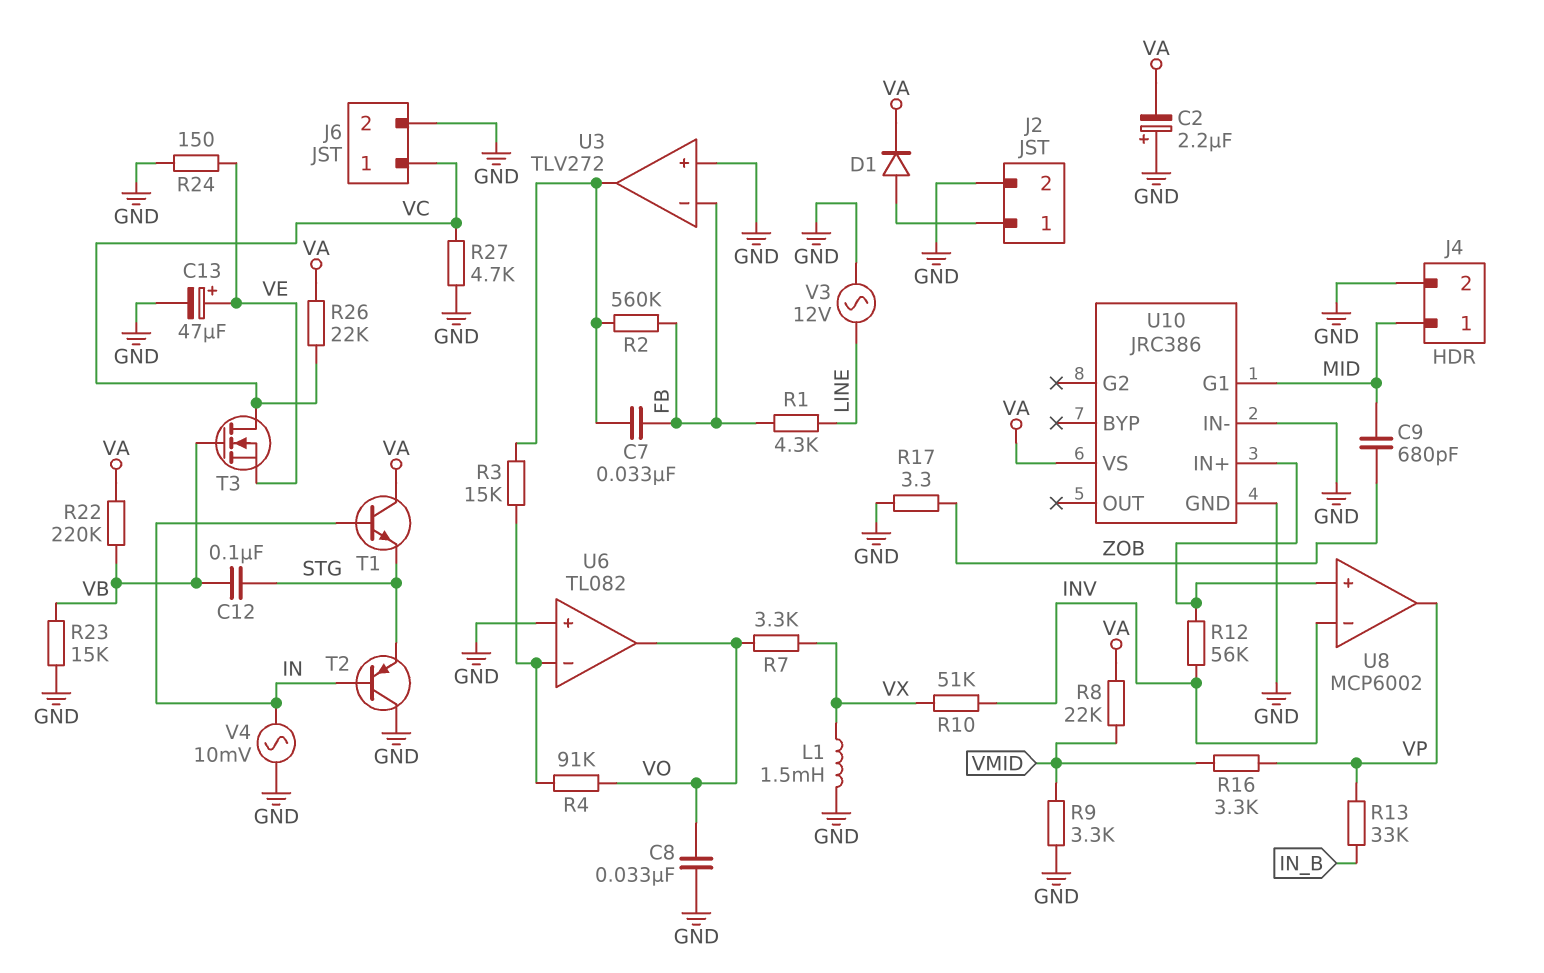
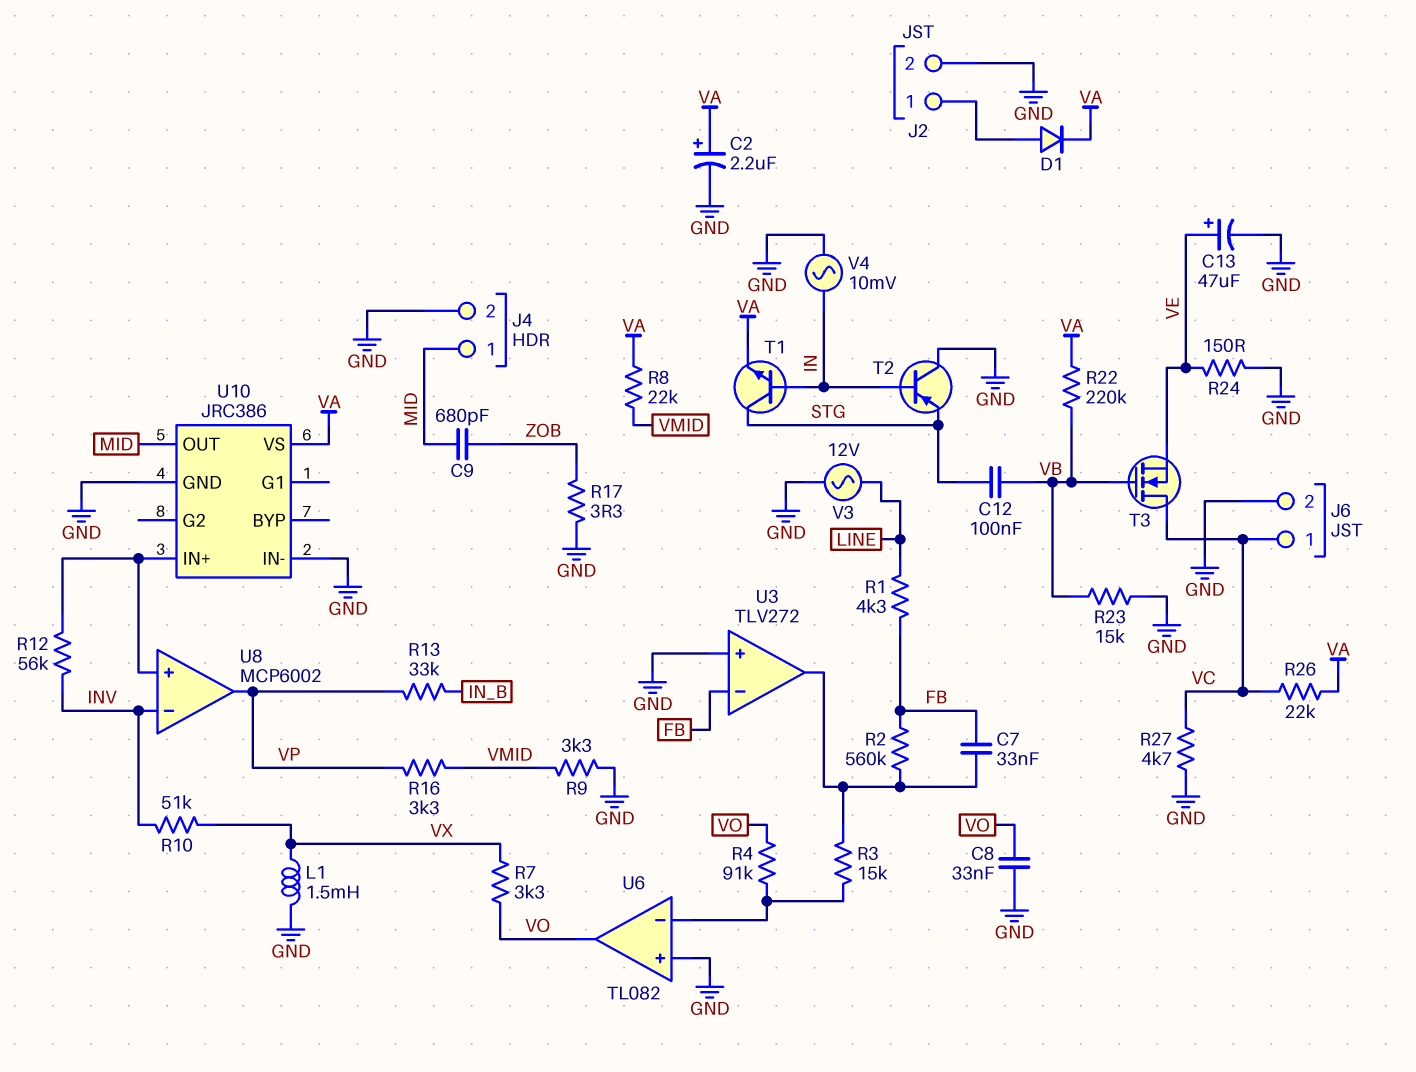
C2: 2.2uF (plus GND, minus VA) -> 2.2uF (plus VA, minus GND)
T1: NPN (B IN, C VA, E STG) -> NPN (B IN, C STG, E VA)
U10 pin G1: MID -> none
U10 pin OUT: none -> MID

